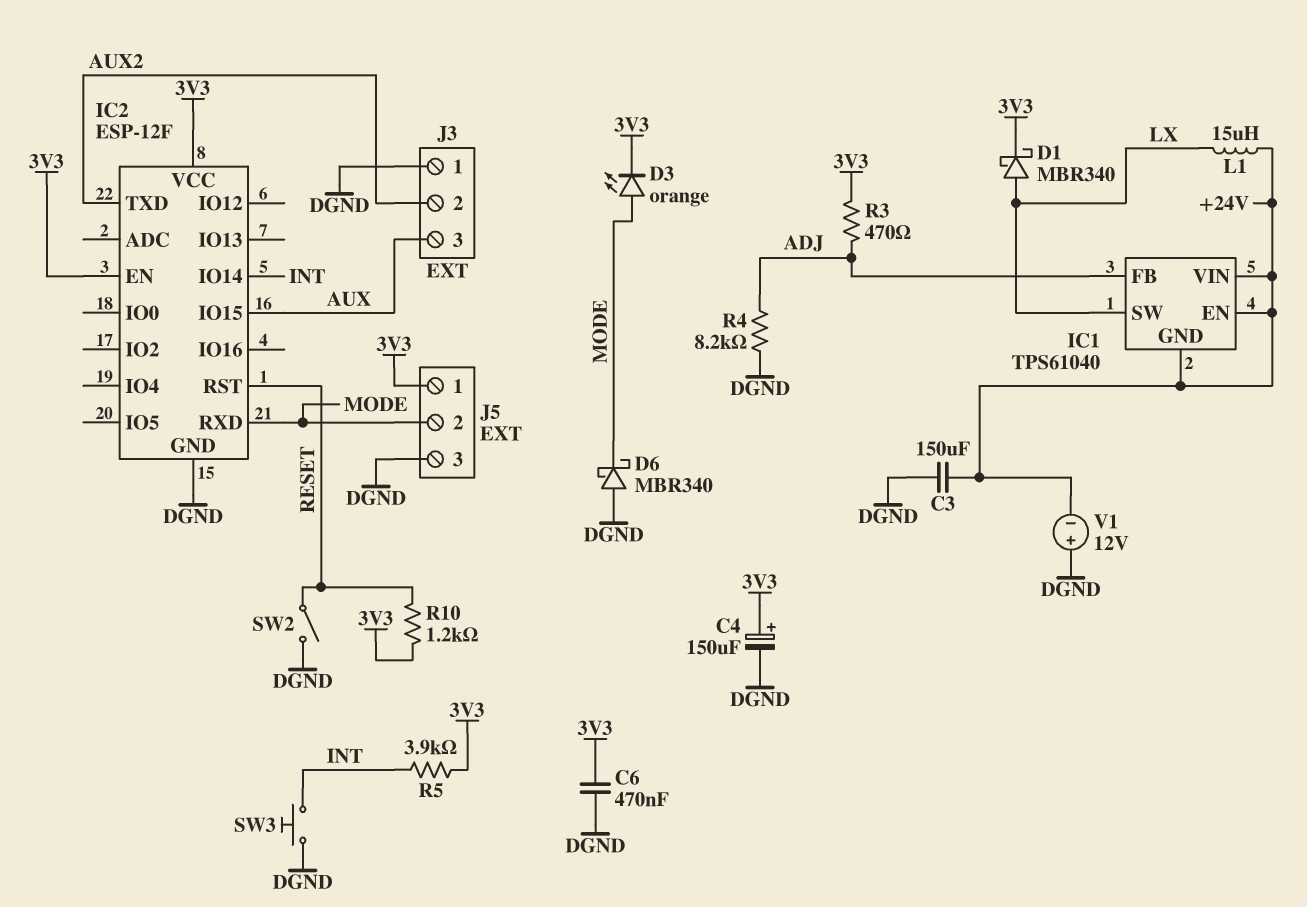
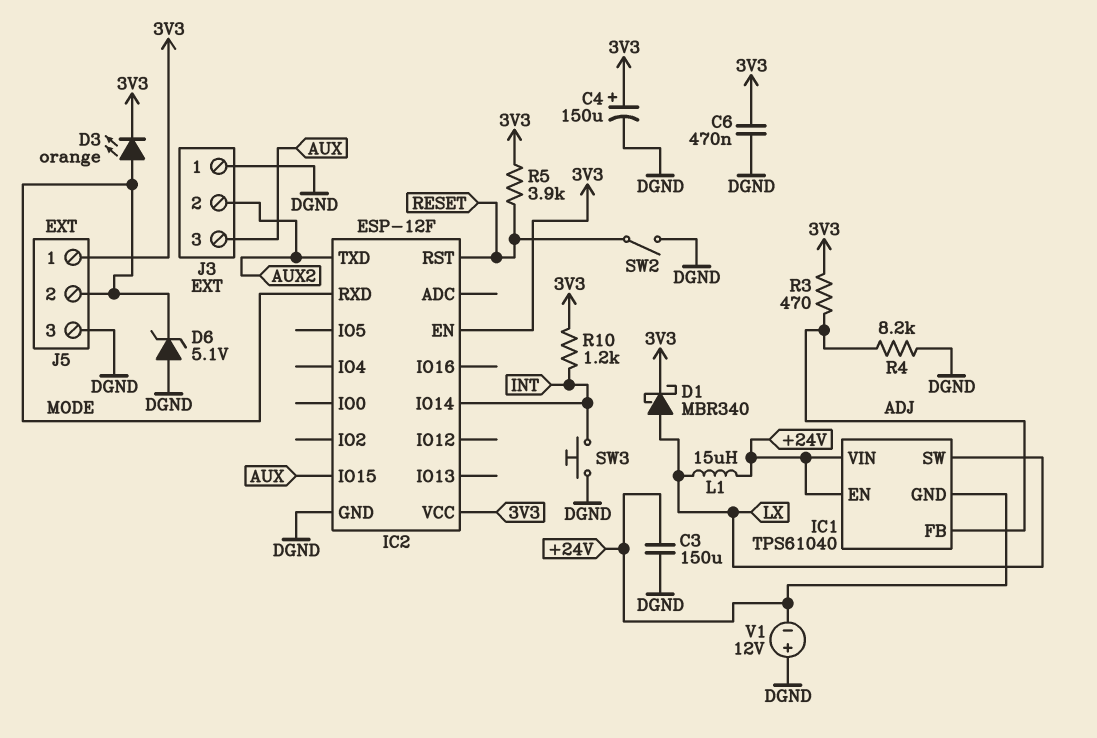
D6: schottky MBR340 (A DGND, K MODE) -> zener 5.1V (A DGND, K MODE)
R5: 3.9k (3V3, INT) -> 3.9k (3V3, RESET)
R10: 1.2k (3V3, RESET) -> 1.2k (3V3, INT)

